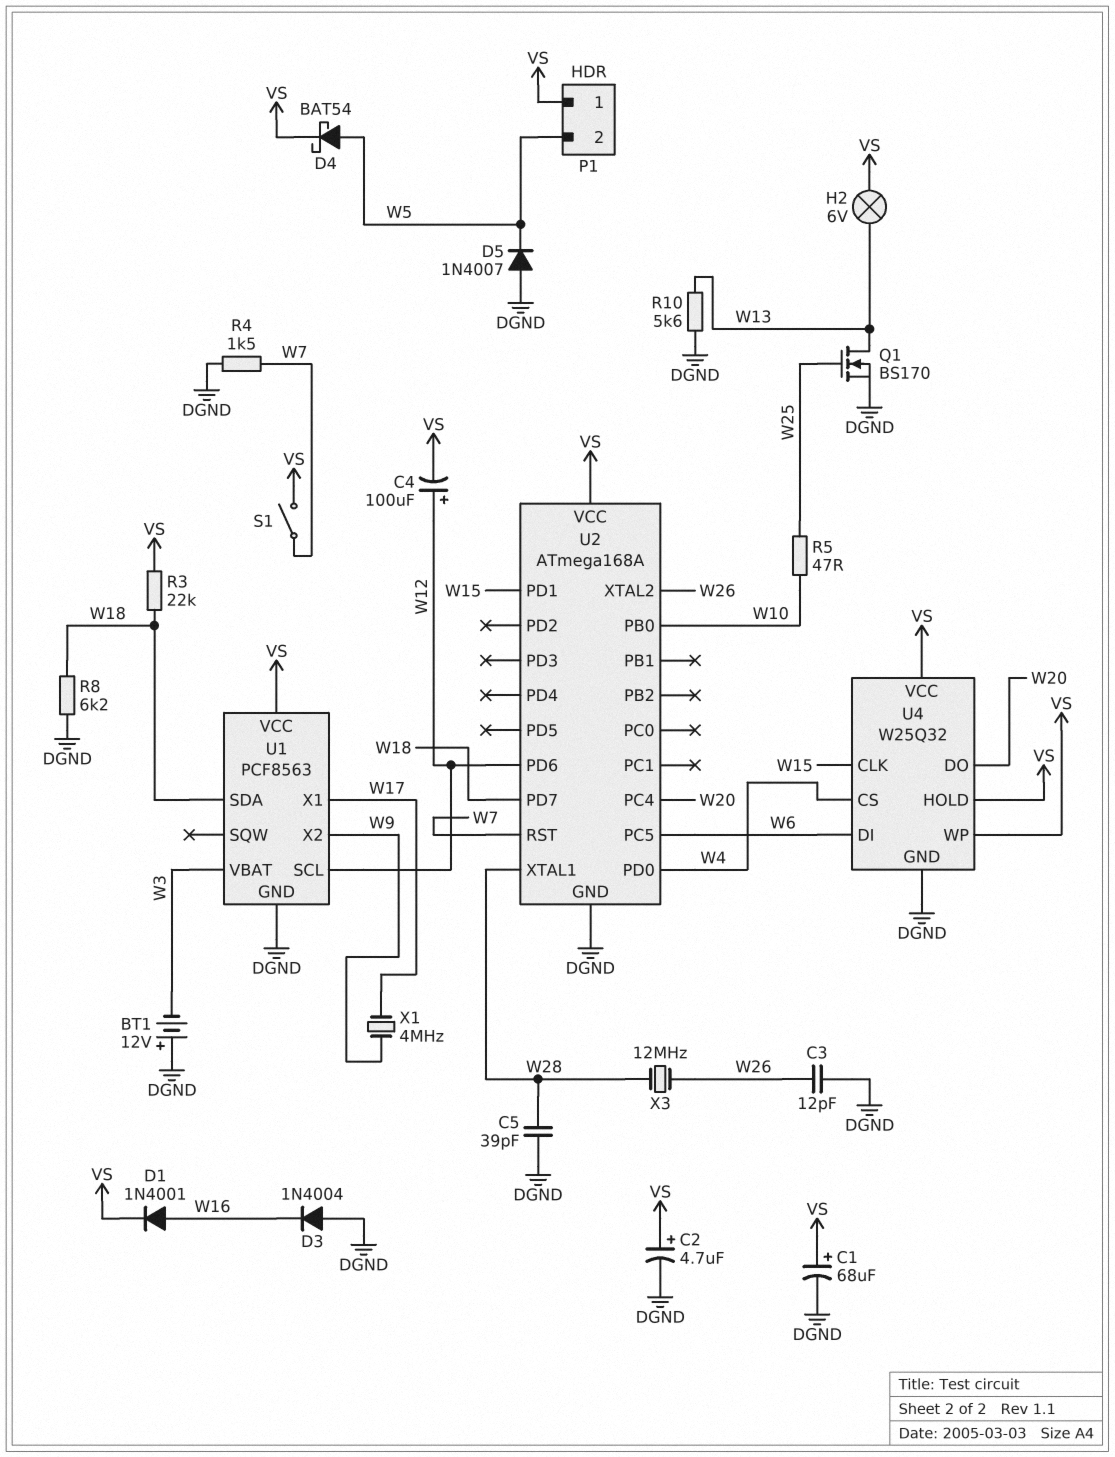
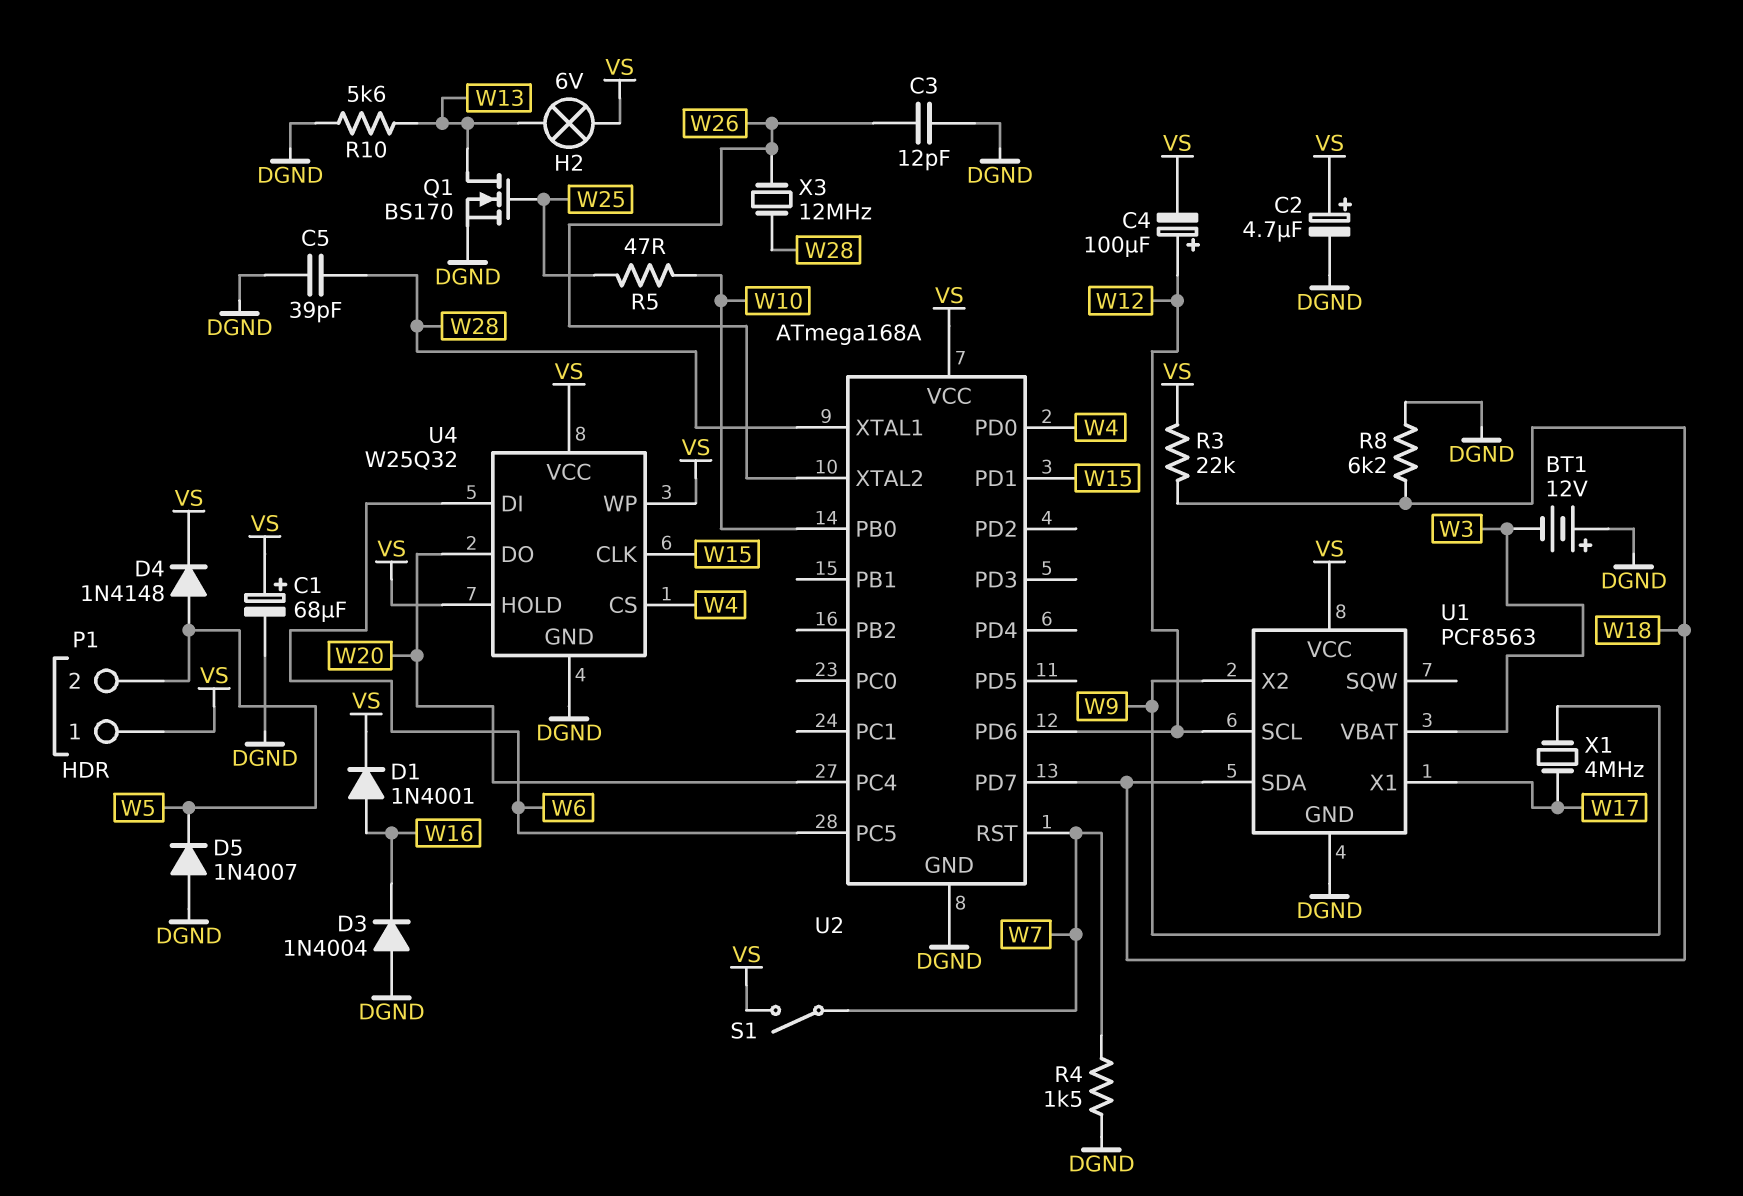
D4: schottky BAT54 (A W5, K VS) -> diode 1N4148 (A W5, K VS)

